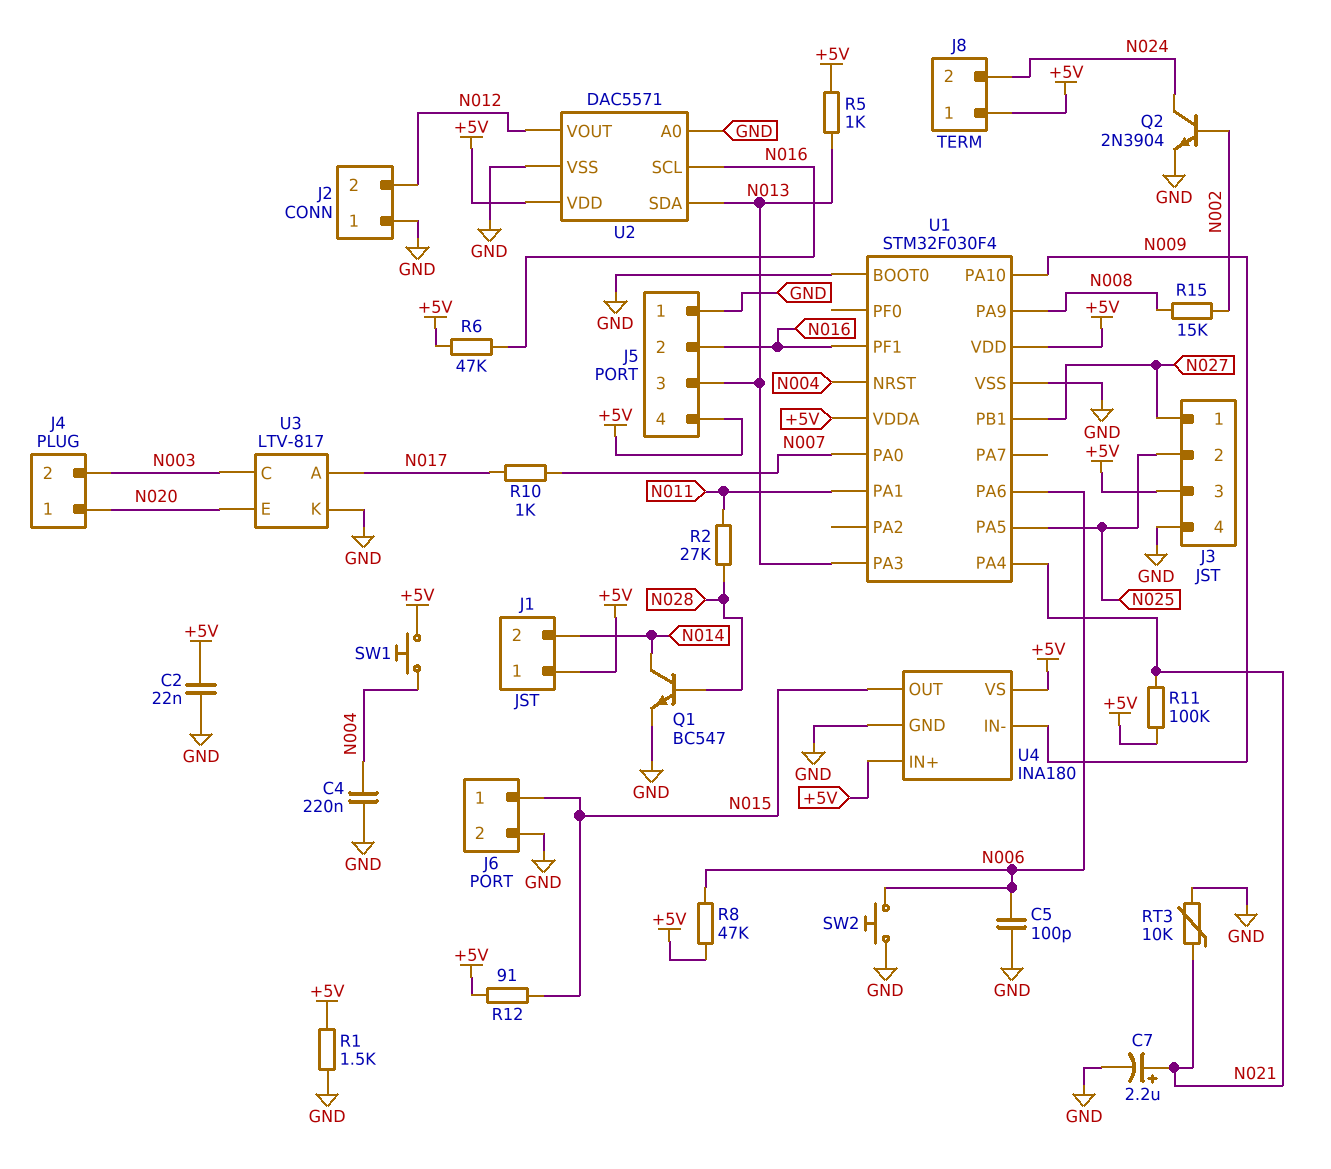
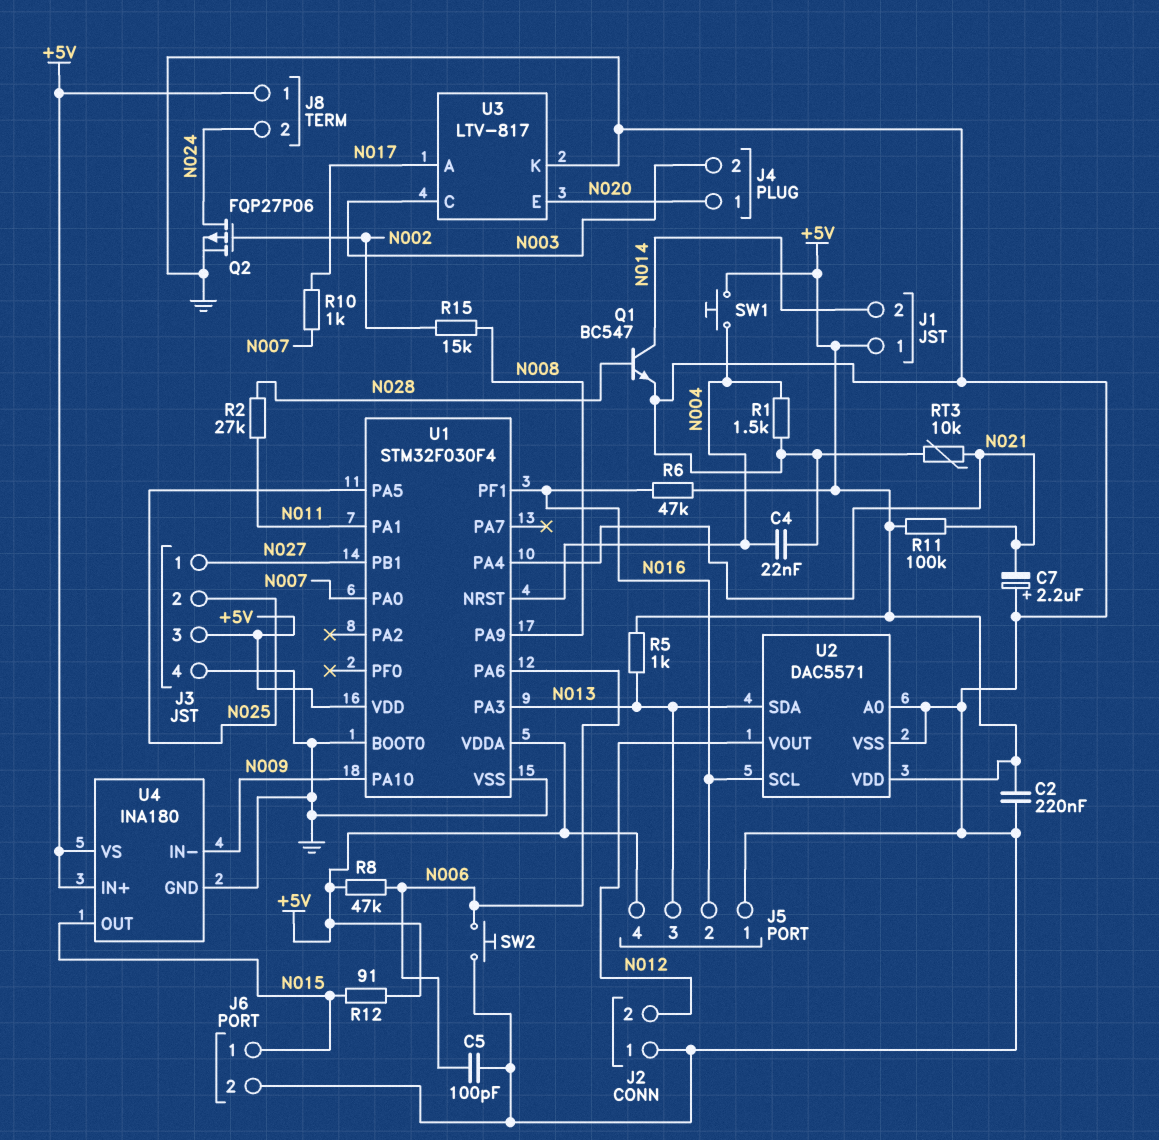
C2: 22nF (+5V, GND) -> 220nF (+5V, GND)
C4: 220nF (GND, N004) -> 22nF (GND, N004)
C7: 2.2uF (plus N021, minus GND) -> 2.2uF (plus GND, minus N021)
Q2: NPN 2N3904 (B N002, C N024, E GND) -> PMOS FQP27P06 (G N002, D N024, S GND)
R1: 1.5k (+5V, GND) -> 1.5k (GND, N004)

